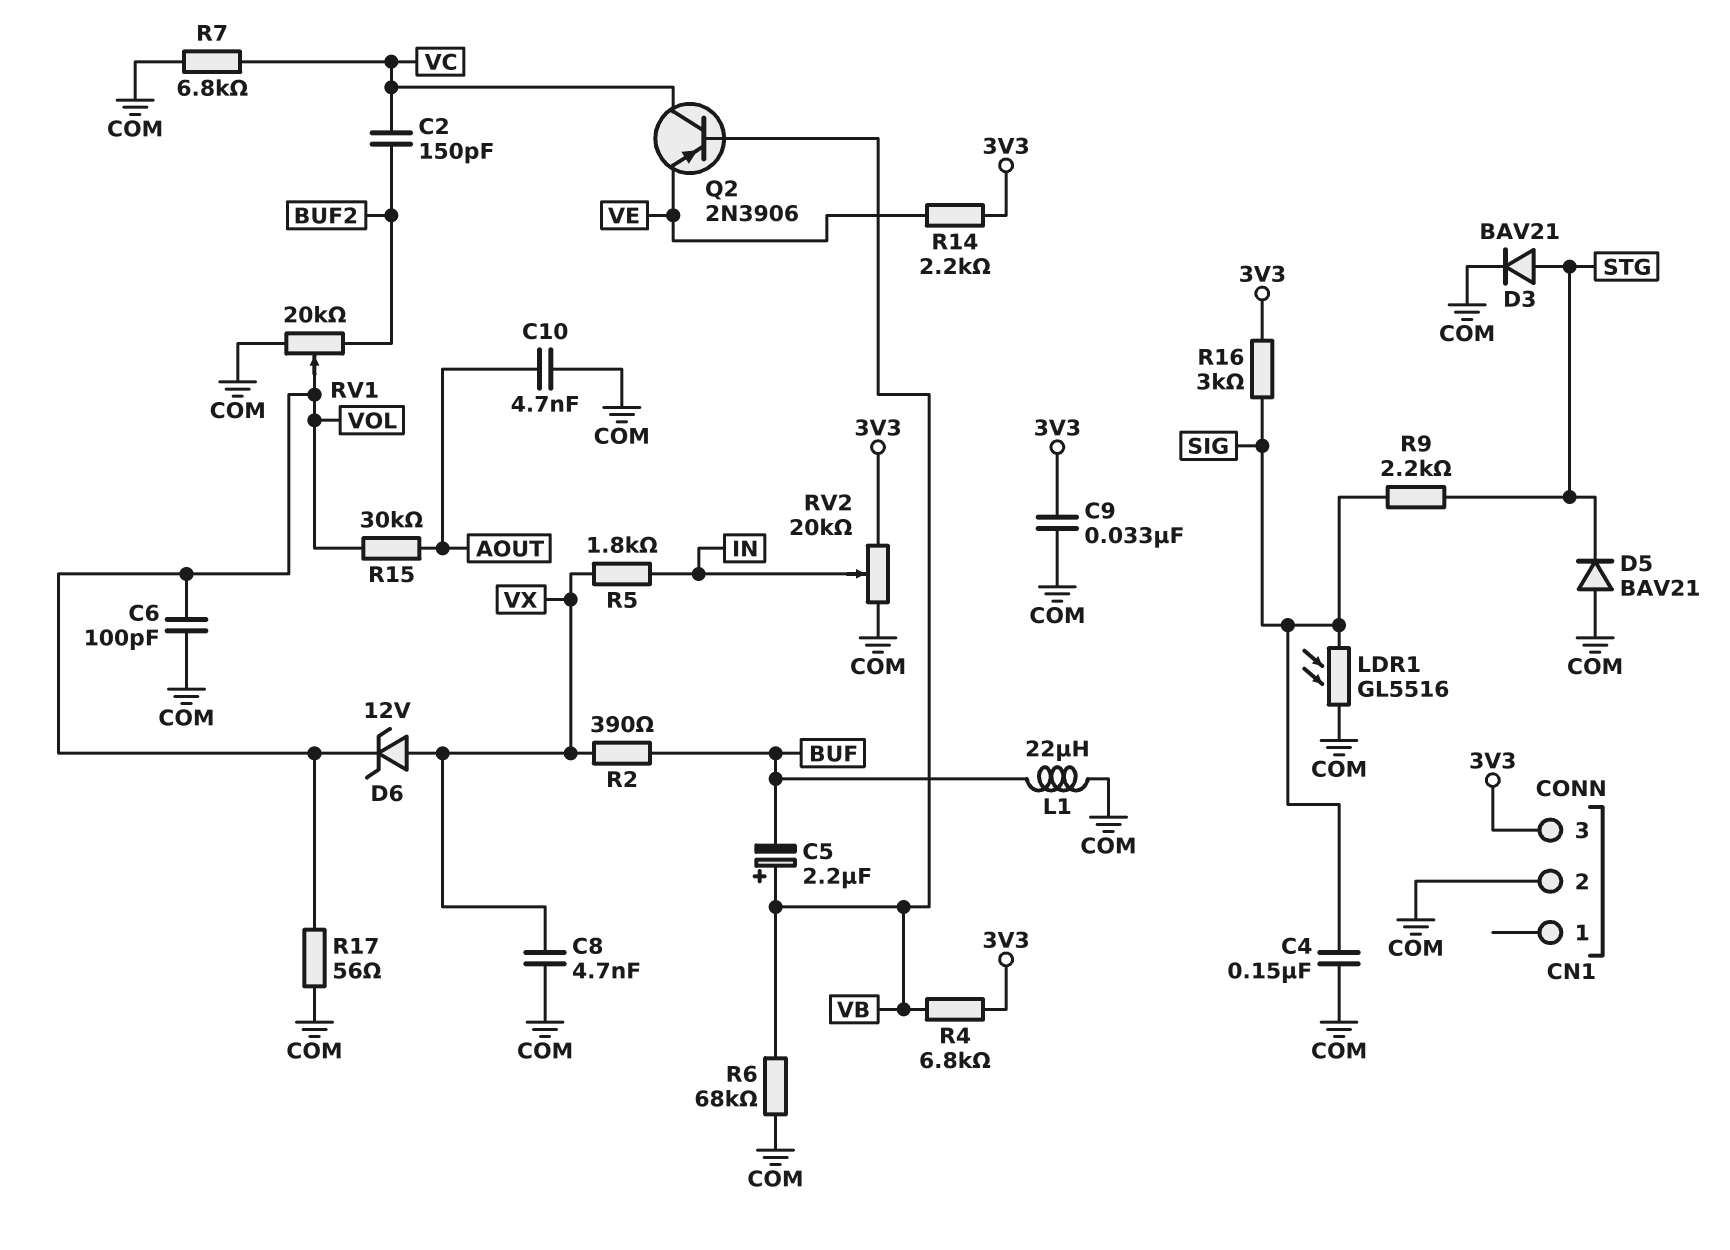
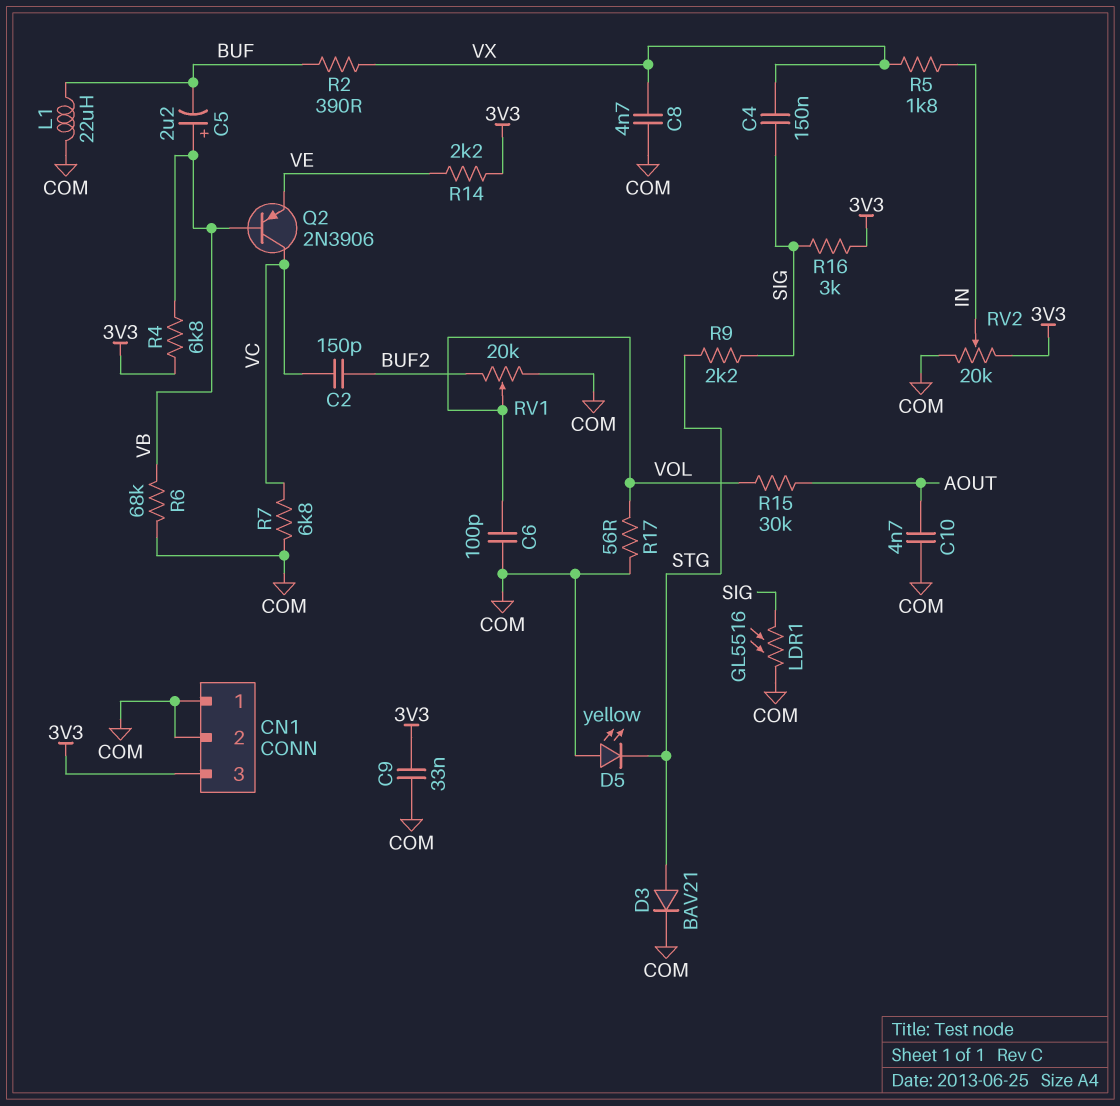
C4: 150nF (COM, SIG) -> 150nF (SIG, VX)
CN1 pin 1: none -> COM
D5: diode BAV21 (A COM, K STG) -> LED yellow (A COM, K STG)
D6: zener 12V (A VX, K VOL) -> none

